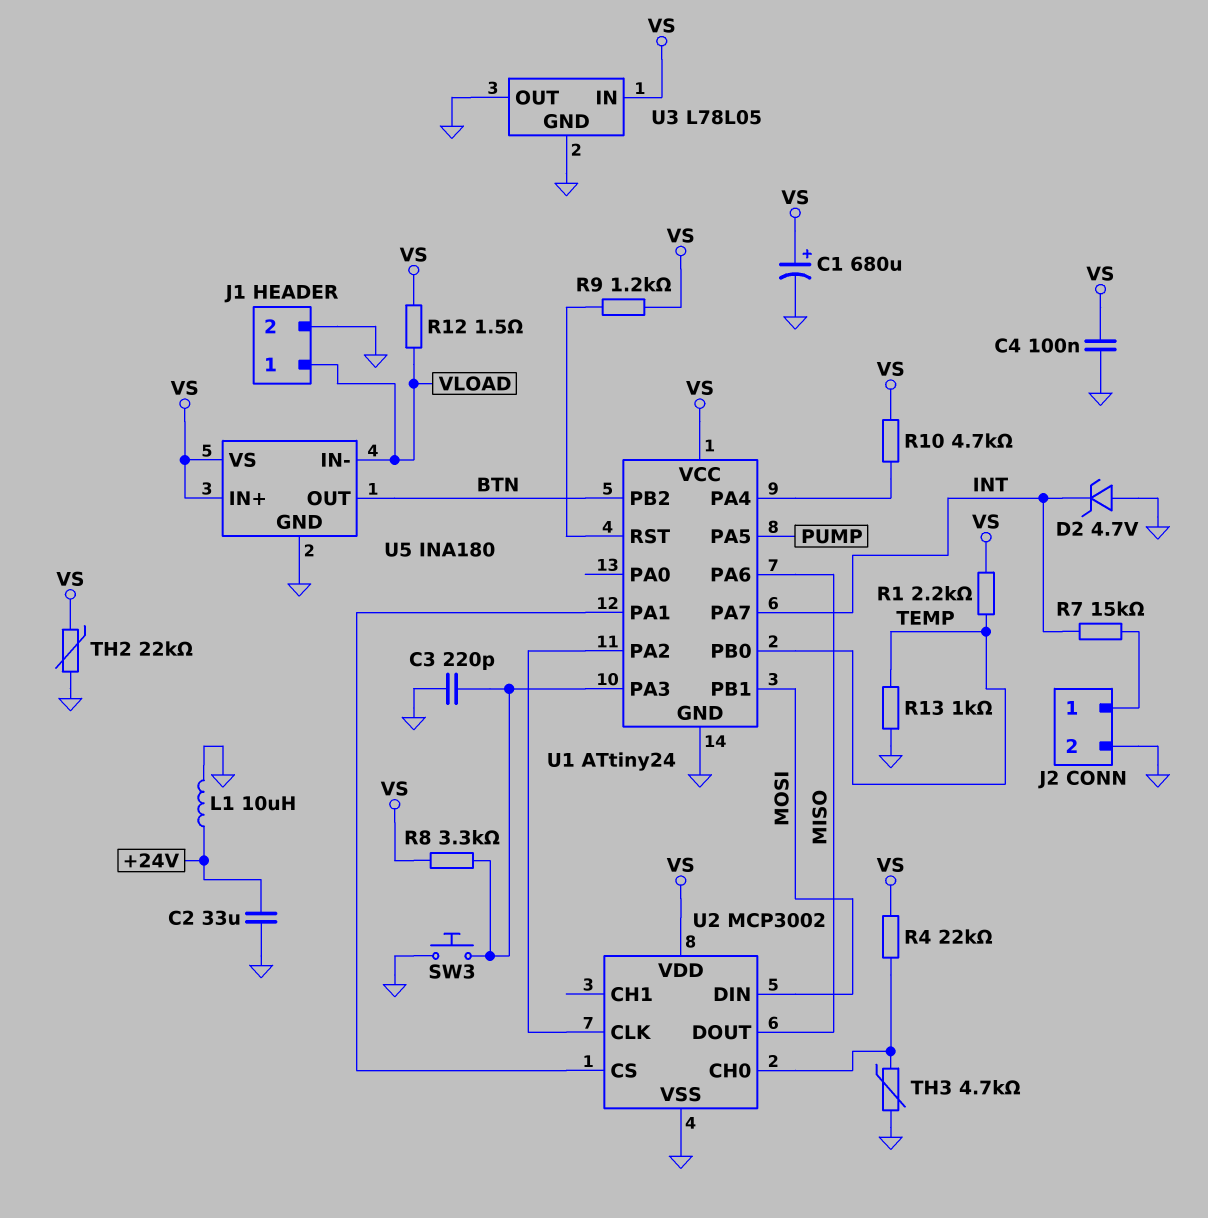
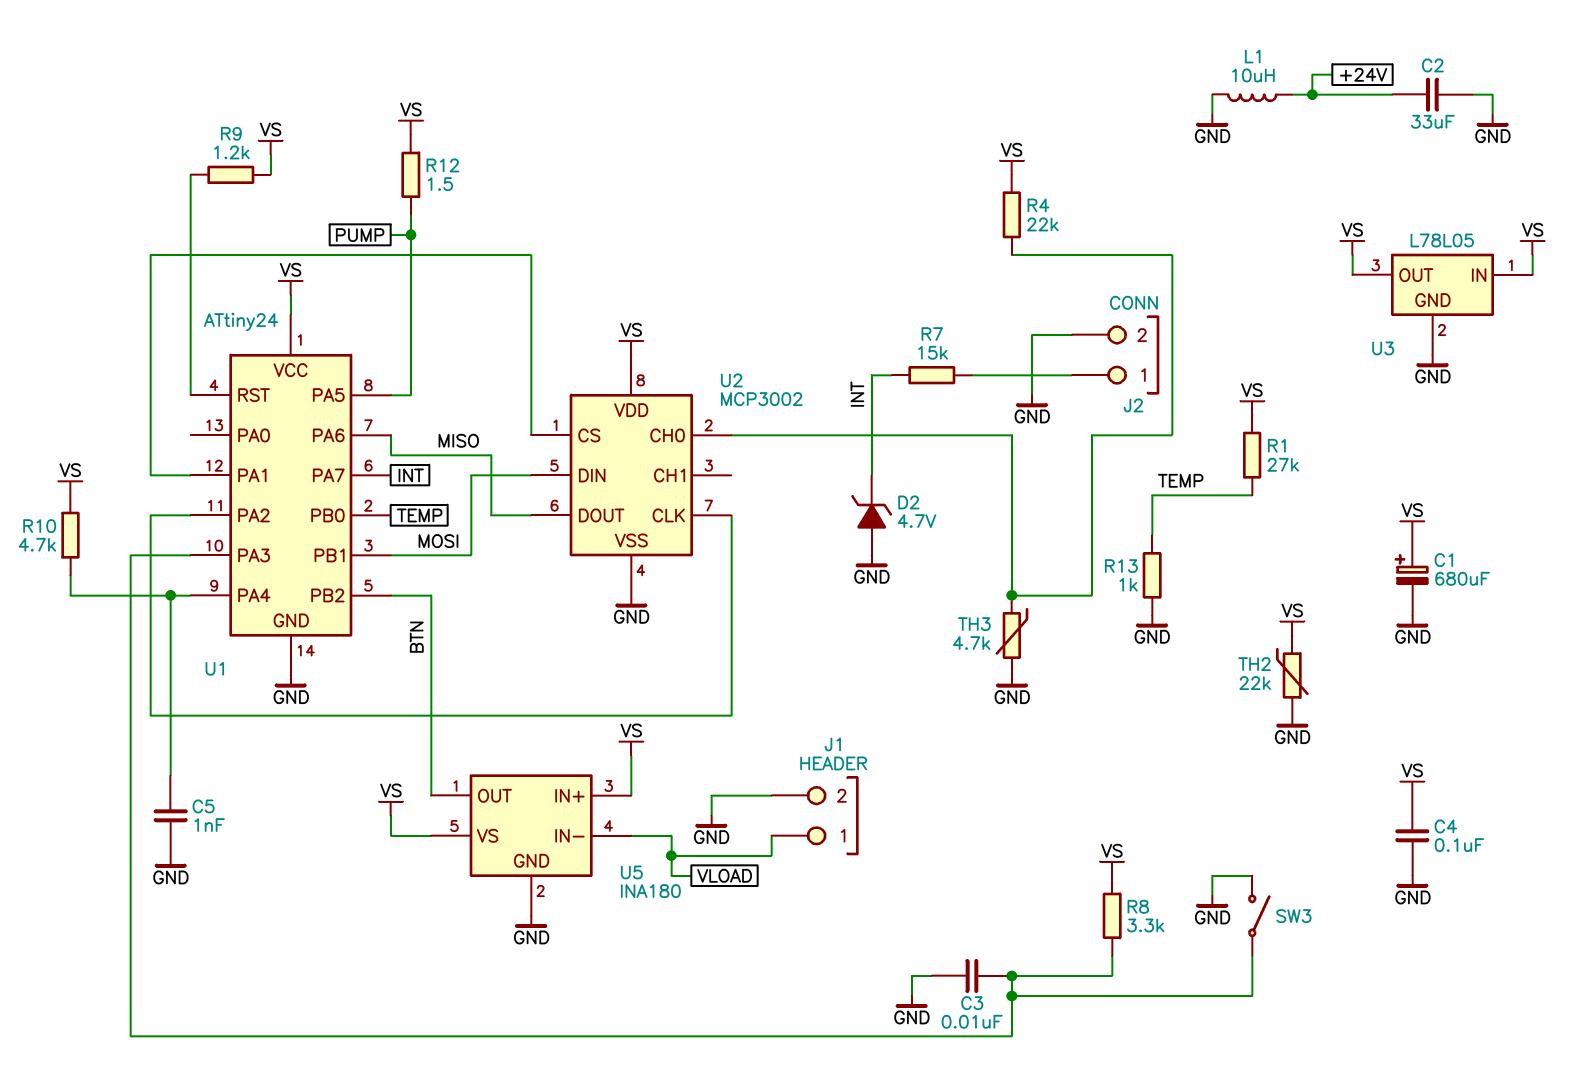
C3: 220pF (GND, U1/PA3) -> 10nF (GND, U1/PA3)
C5: none -> 1nF (GND, U1/PA4)
R1: 2.2k (TEMP, VS) -> 27k (TEMP, VS)
R12: 1.5 (VLOAD, VS) -> 1.5 (PUMP, VS)
SW3: button (GND, U1/PA3) -> switch (GND, U1/PA3)
U3 pin OUT: GND -> VS

